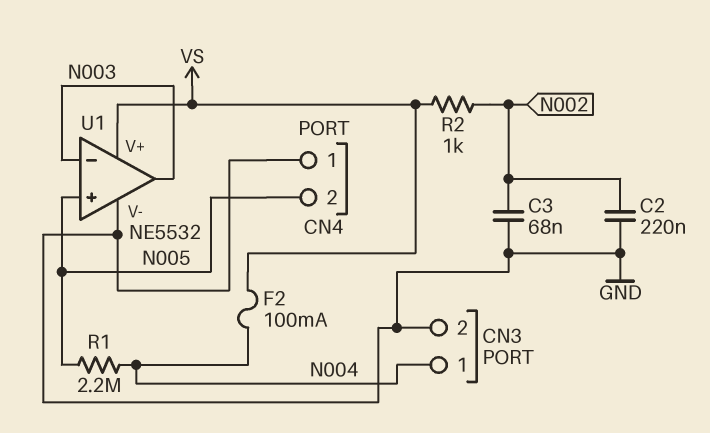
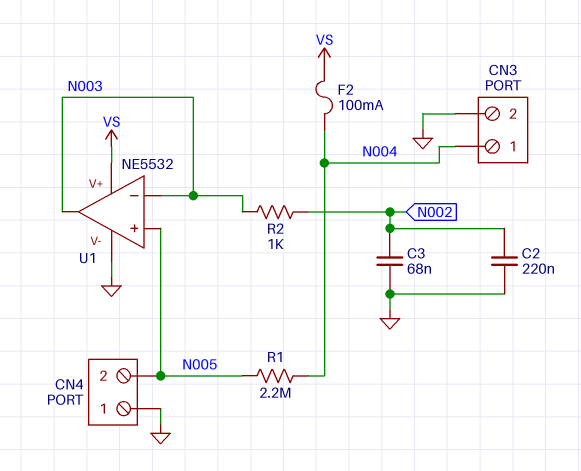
R2: 1k (N002, VS) -> 1k (N002, N003)

